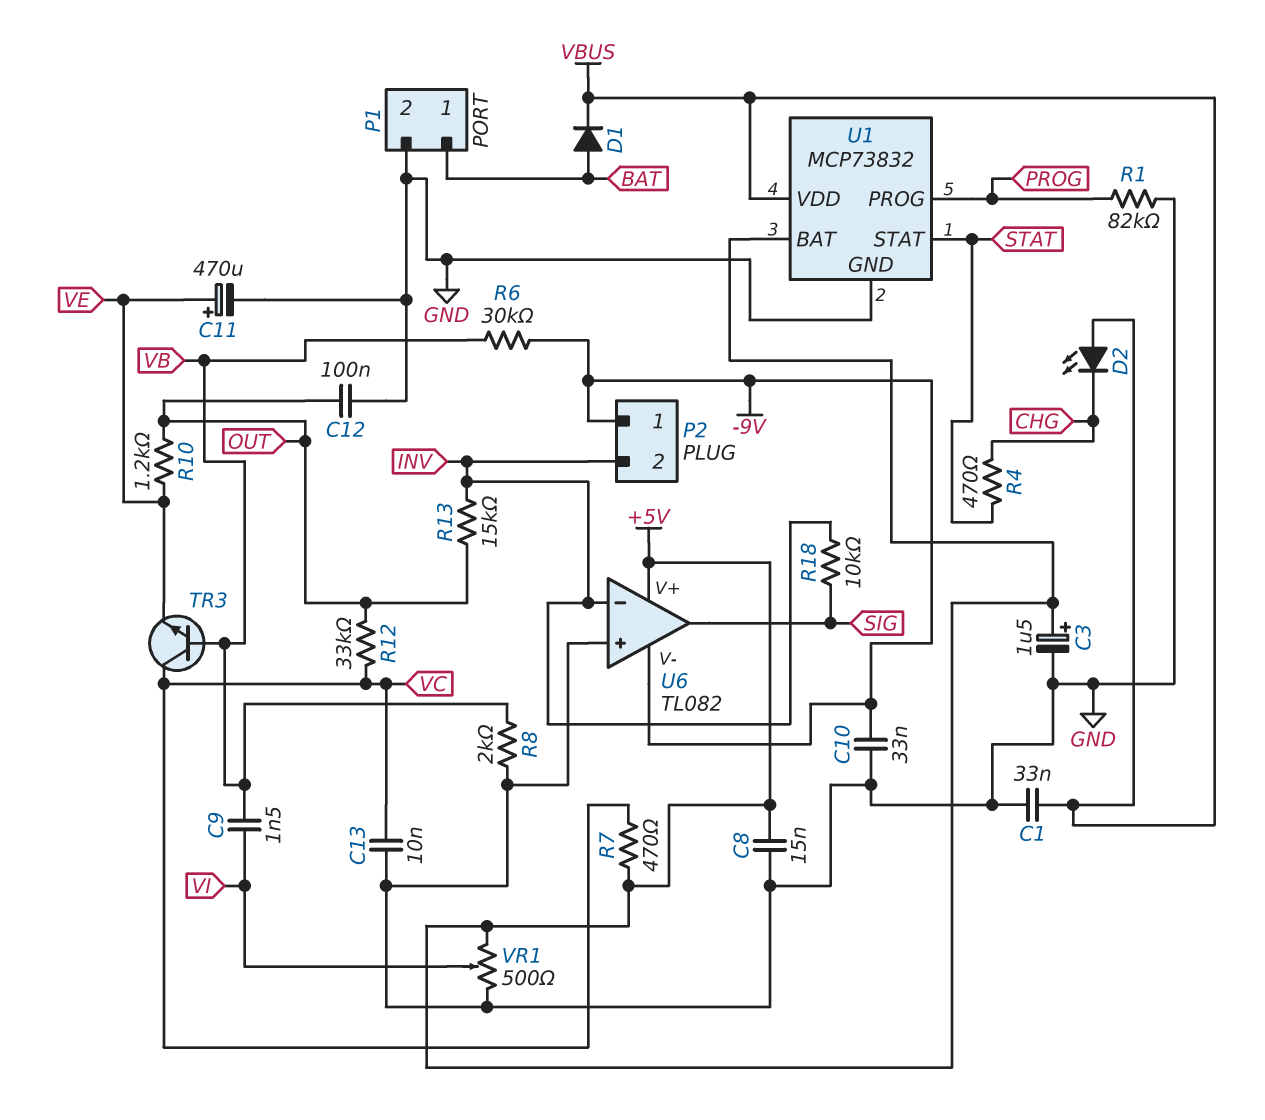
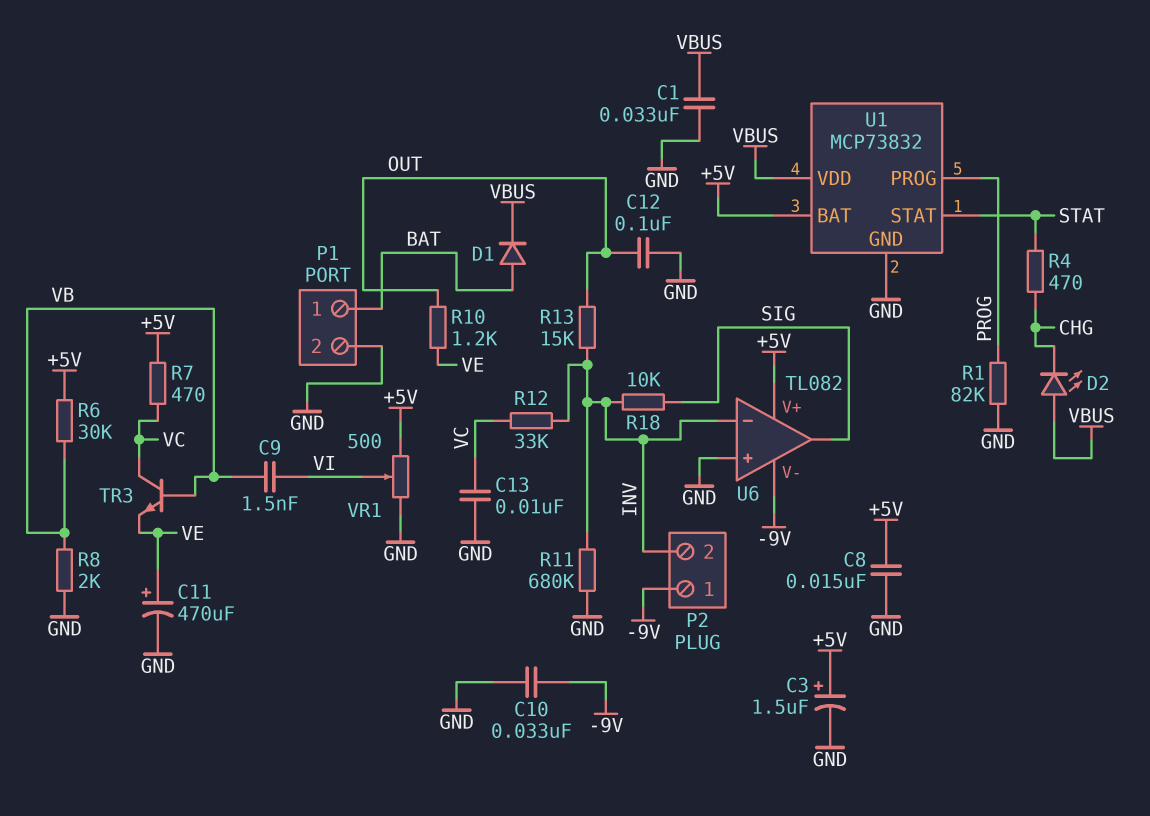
R6: 30k (-9V, VB) -> 30k (+5V, VB)
R11: none -> 680k (GND, INV)
R12: 33k (OUT, VC) -> 33k (INV, VC)

